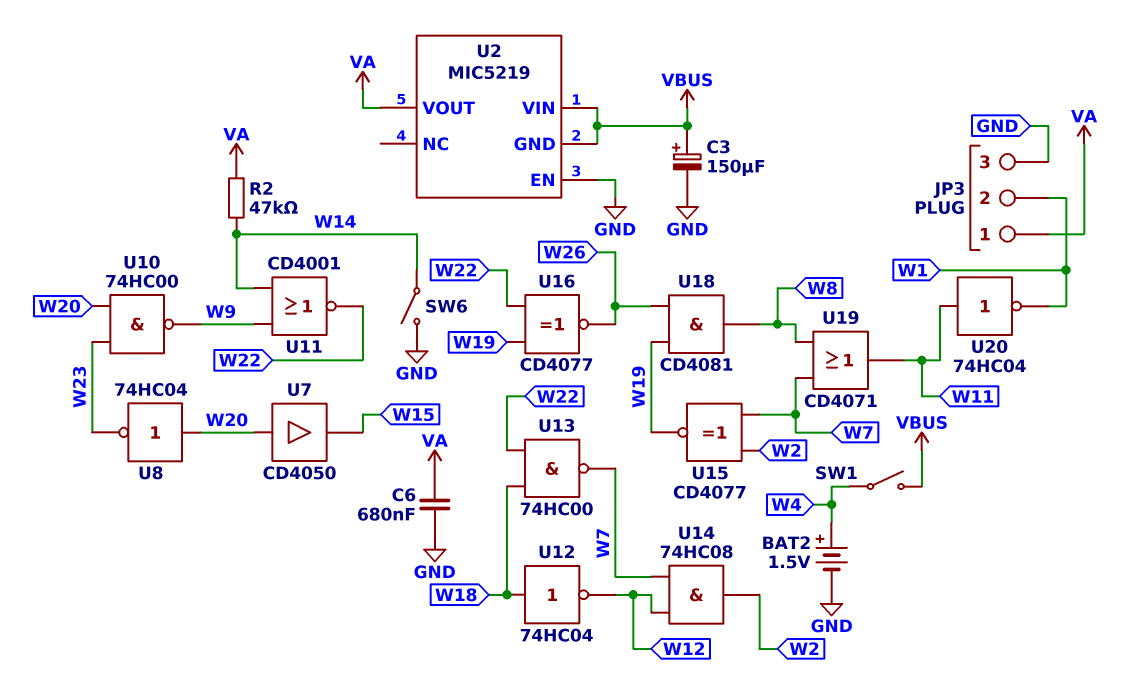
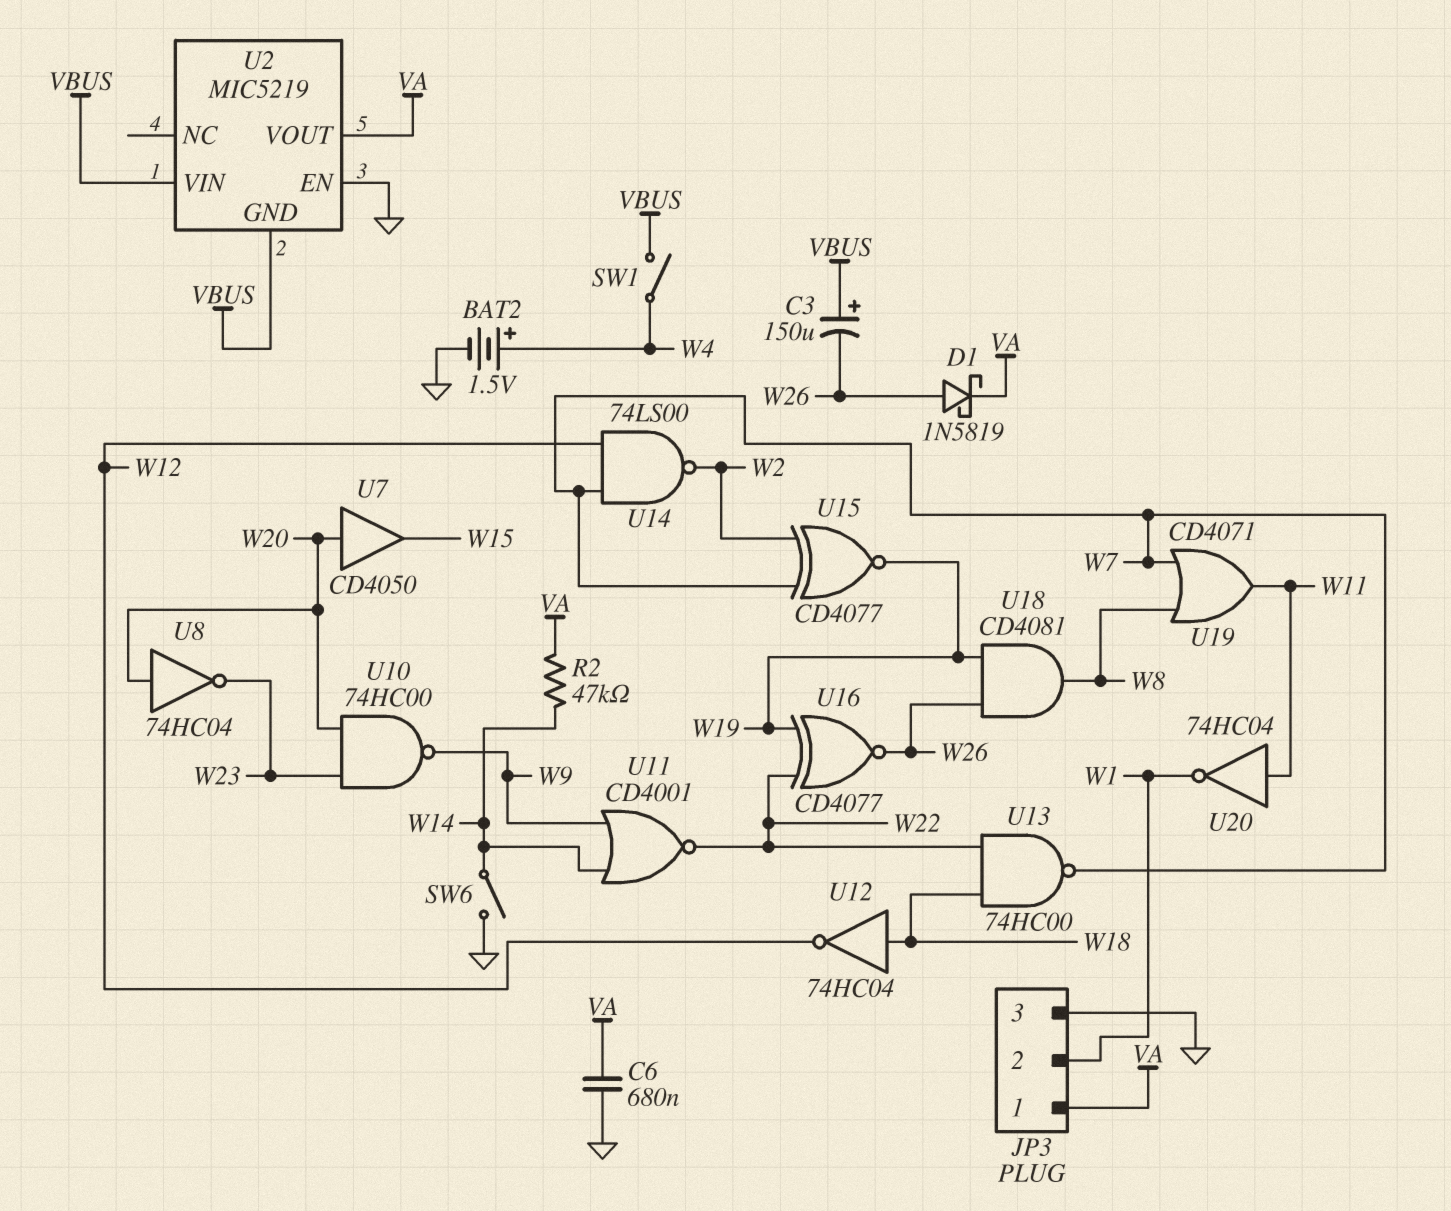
C3: 150uF (plus VBUS, minus GND) -> 150uF (plus VBUS, minus W26)
D1: none -> schottky 1N5819 (A W26, K VA)
U14: AND 74HC08 (in W7, in W12, out W2) -> NAND 74LS00 (in W7, in W12, out W2)

